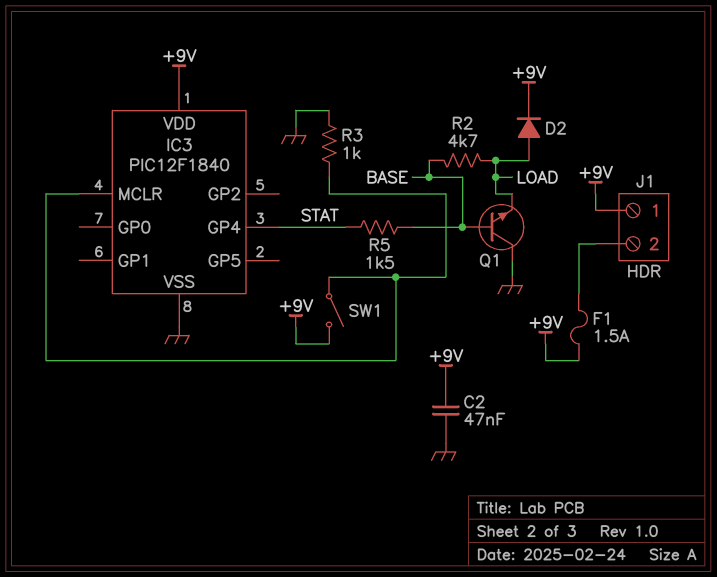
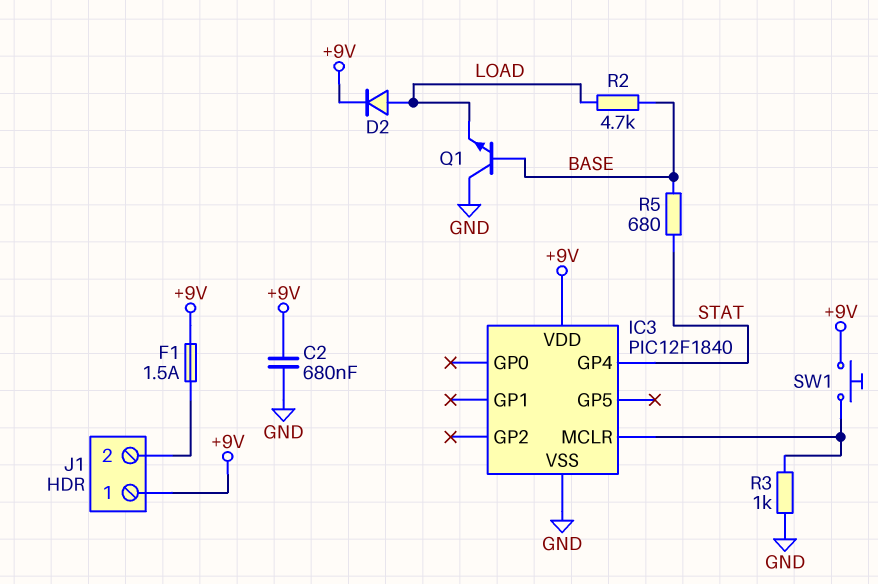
C2: 47nF (+9V, GND) -> 680nF (+9V, GND)
R5: 1.5k (BASE, STAT) -> 680 (BASE, STAT)
SW1: switch (+9V, IC3/MCLR) -> button (+9V, IC3/MCLR)

